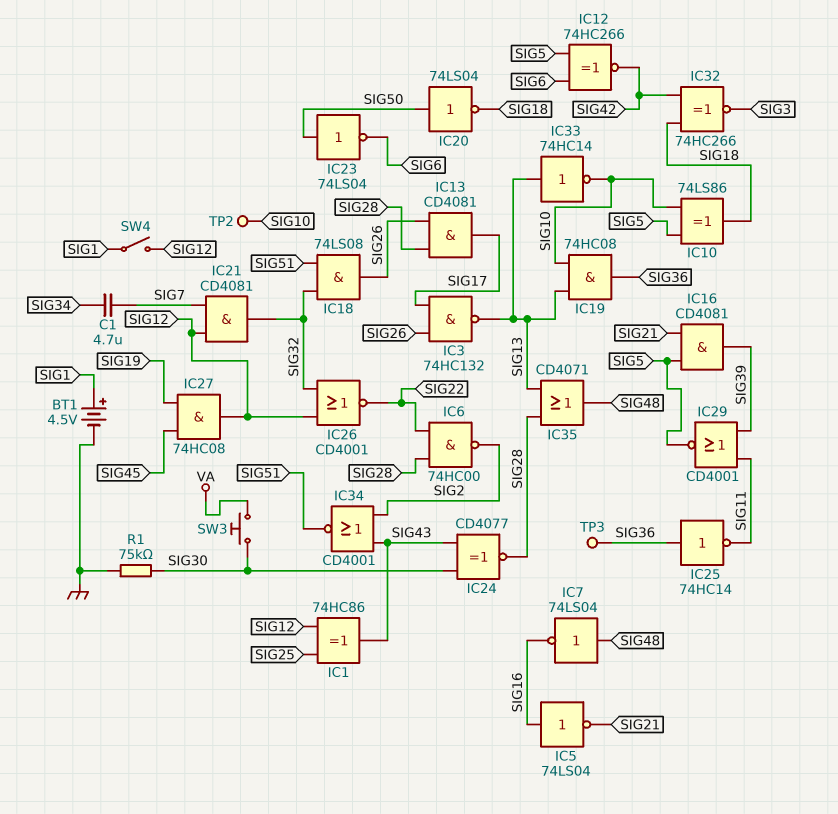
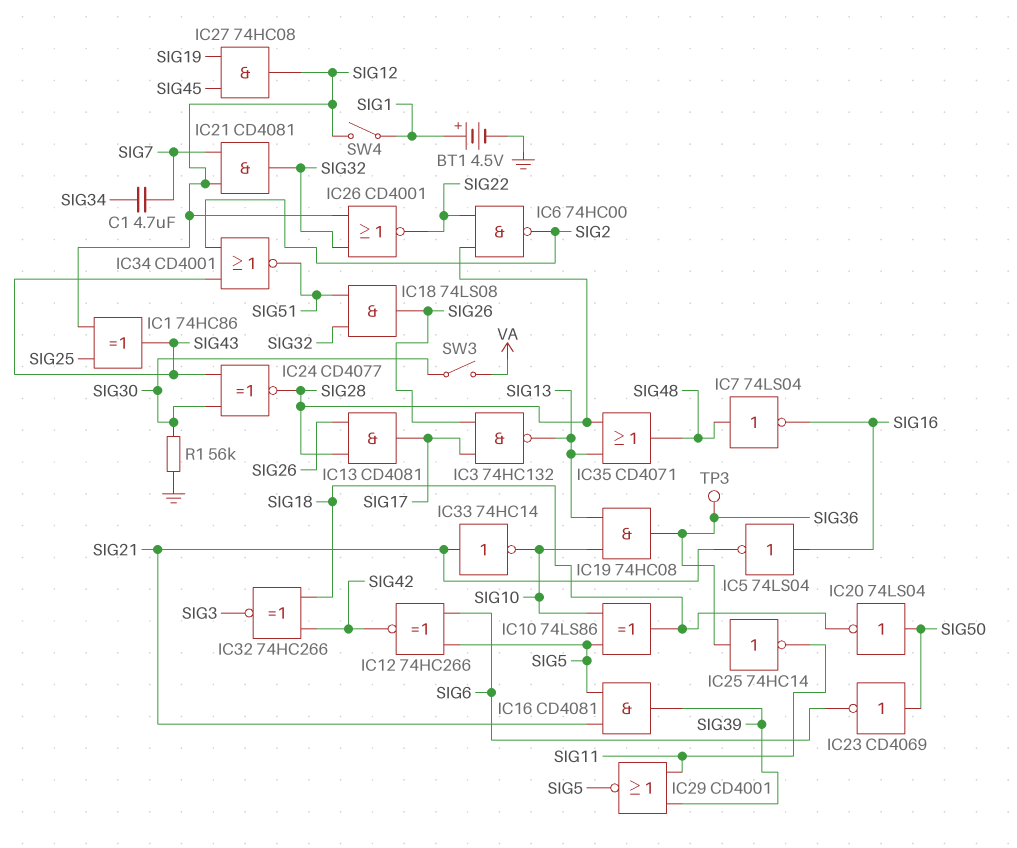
IC23: NOT 74LS04 (in SIG50, out SIG6) -> NOT CD4069 (in SIG50, out SIG6)
IC33: NOT 74HC14 (in SIG13, out SIG10) -> NOT 74HC14 (in SIG21, out SIG10)
R1: 75k (GND, SIG30) -> 56k (GND, SIG30)
SW3: button (SIG30, VA) -> switch (SIG30, VA)
TP2: test point (SIG10) -> none

